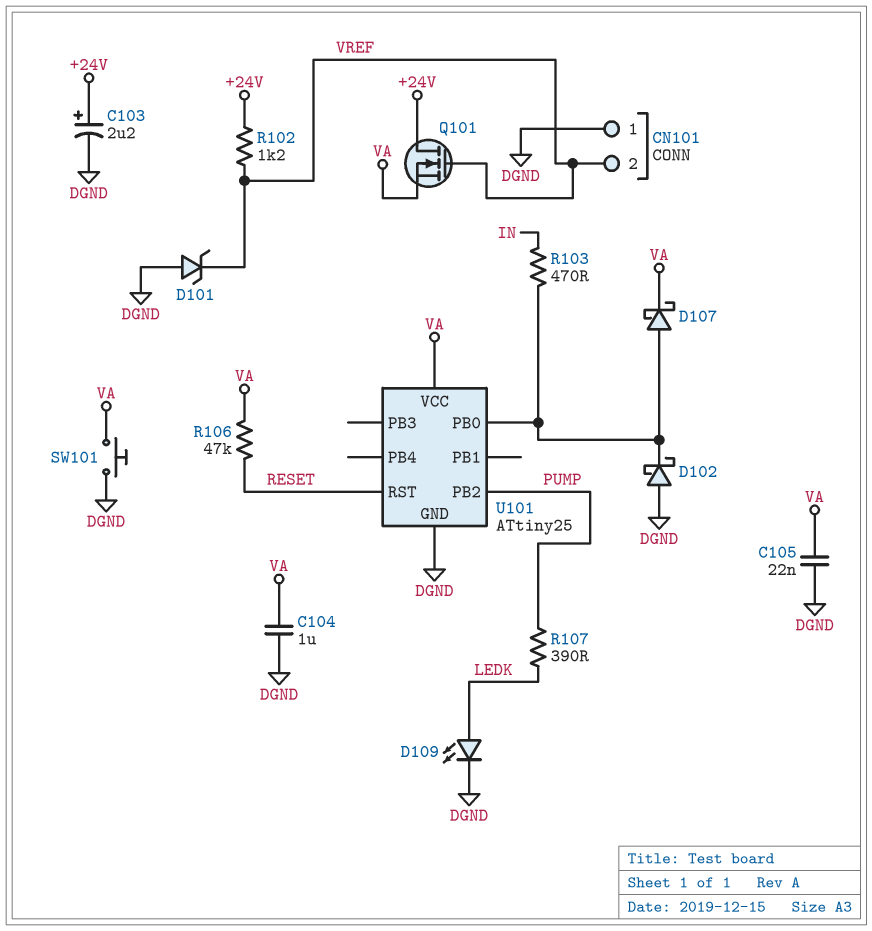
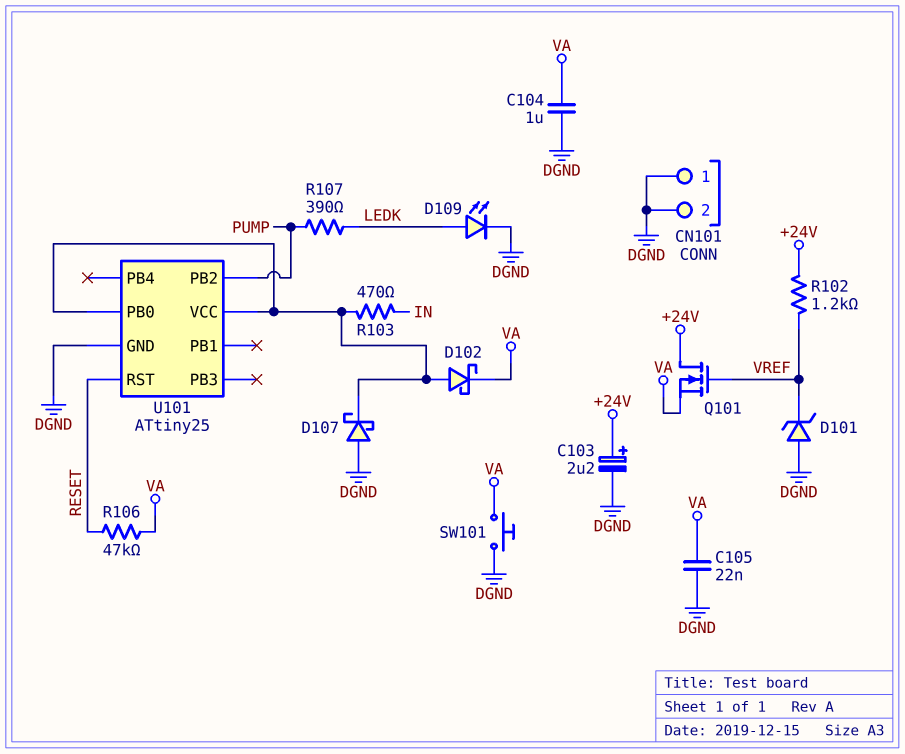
CN101 pin 2: VREF -> DGND
D102: schottky (A DGND, K U101/PB0) -> schottky (A U101/PB0, K VA)
D107: schottky (A U101/PB0, K VA) -> schottky (A DGND, K U101/PB0)
U101 pin VCC: VA -> U101/PB0

